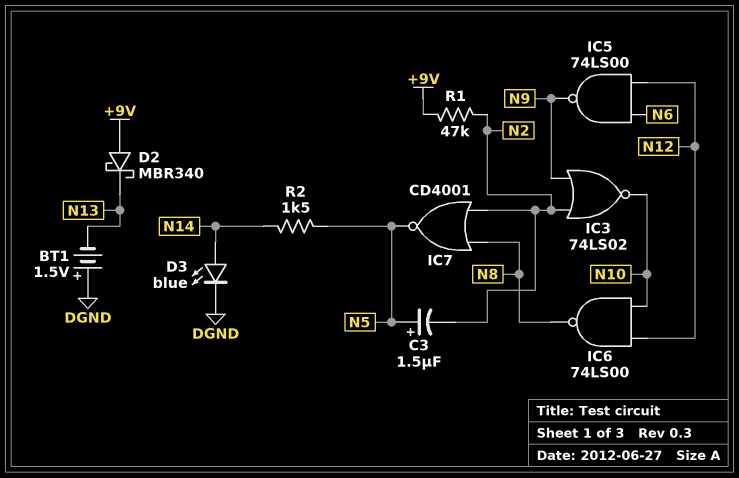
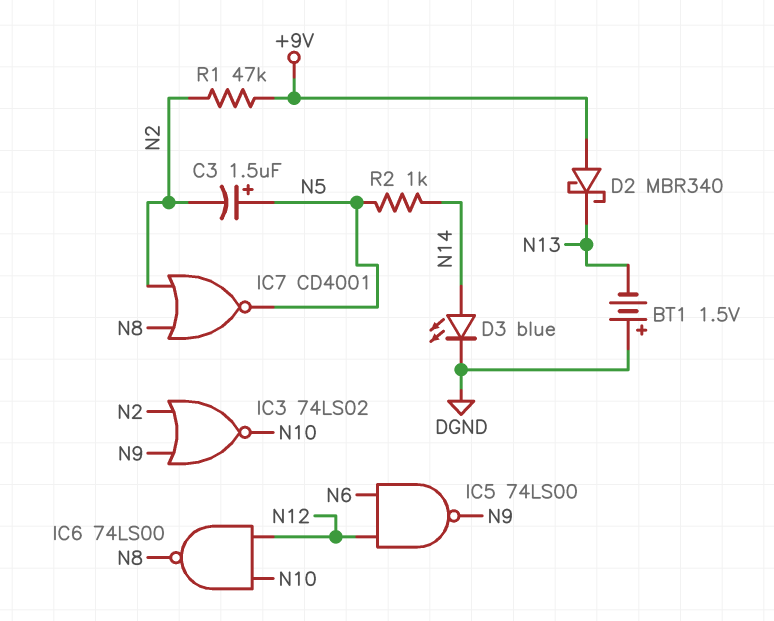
R2: 1.5k (N5, N14) -> 1k (N5, N14)

